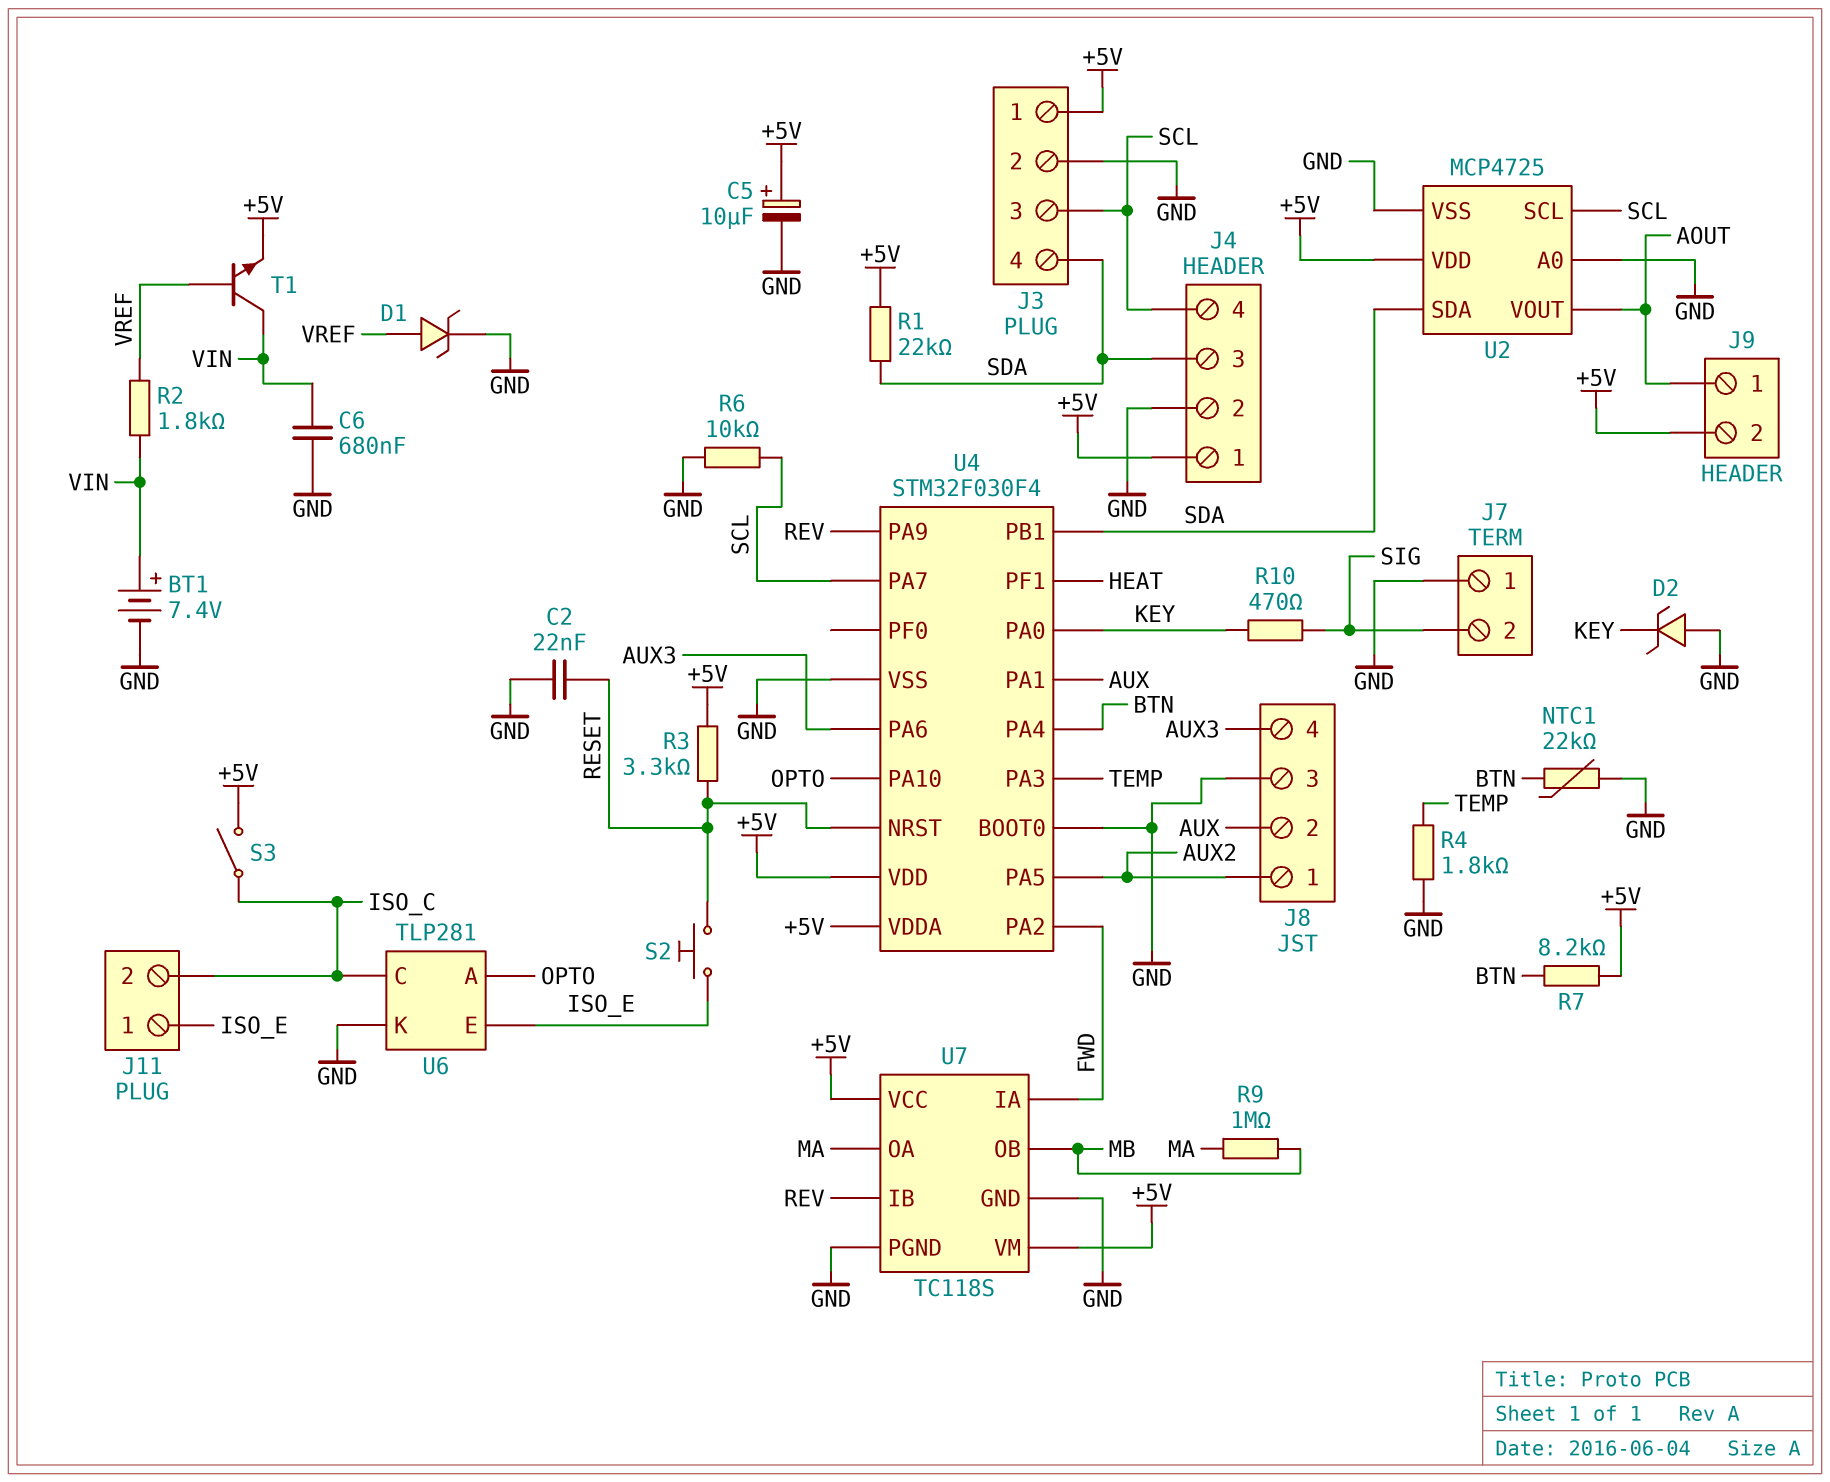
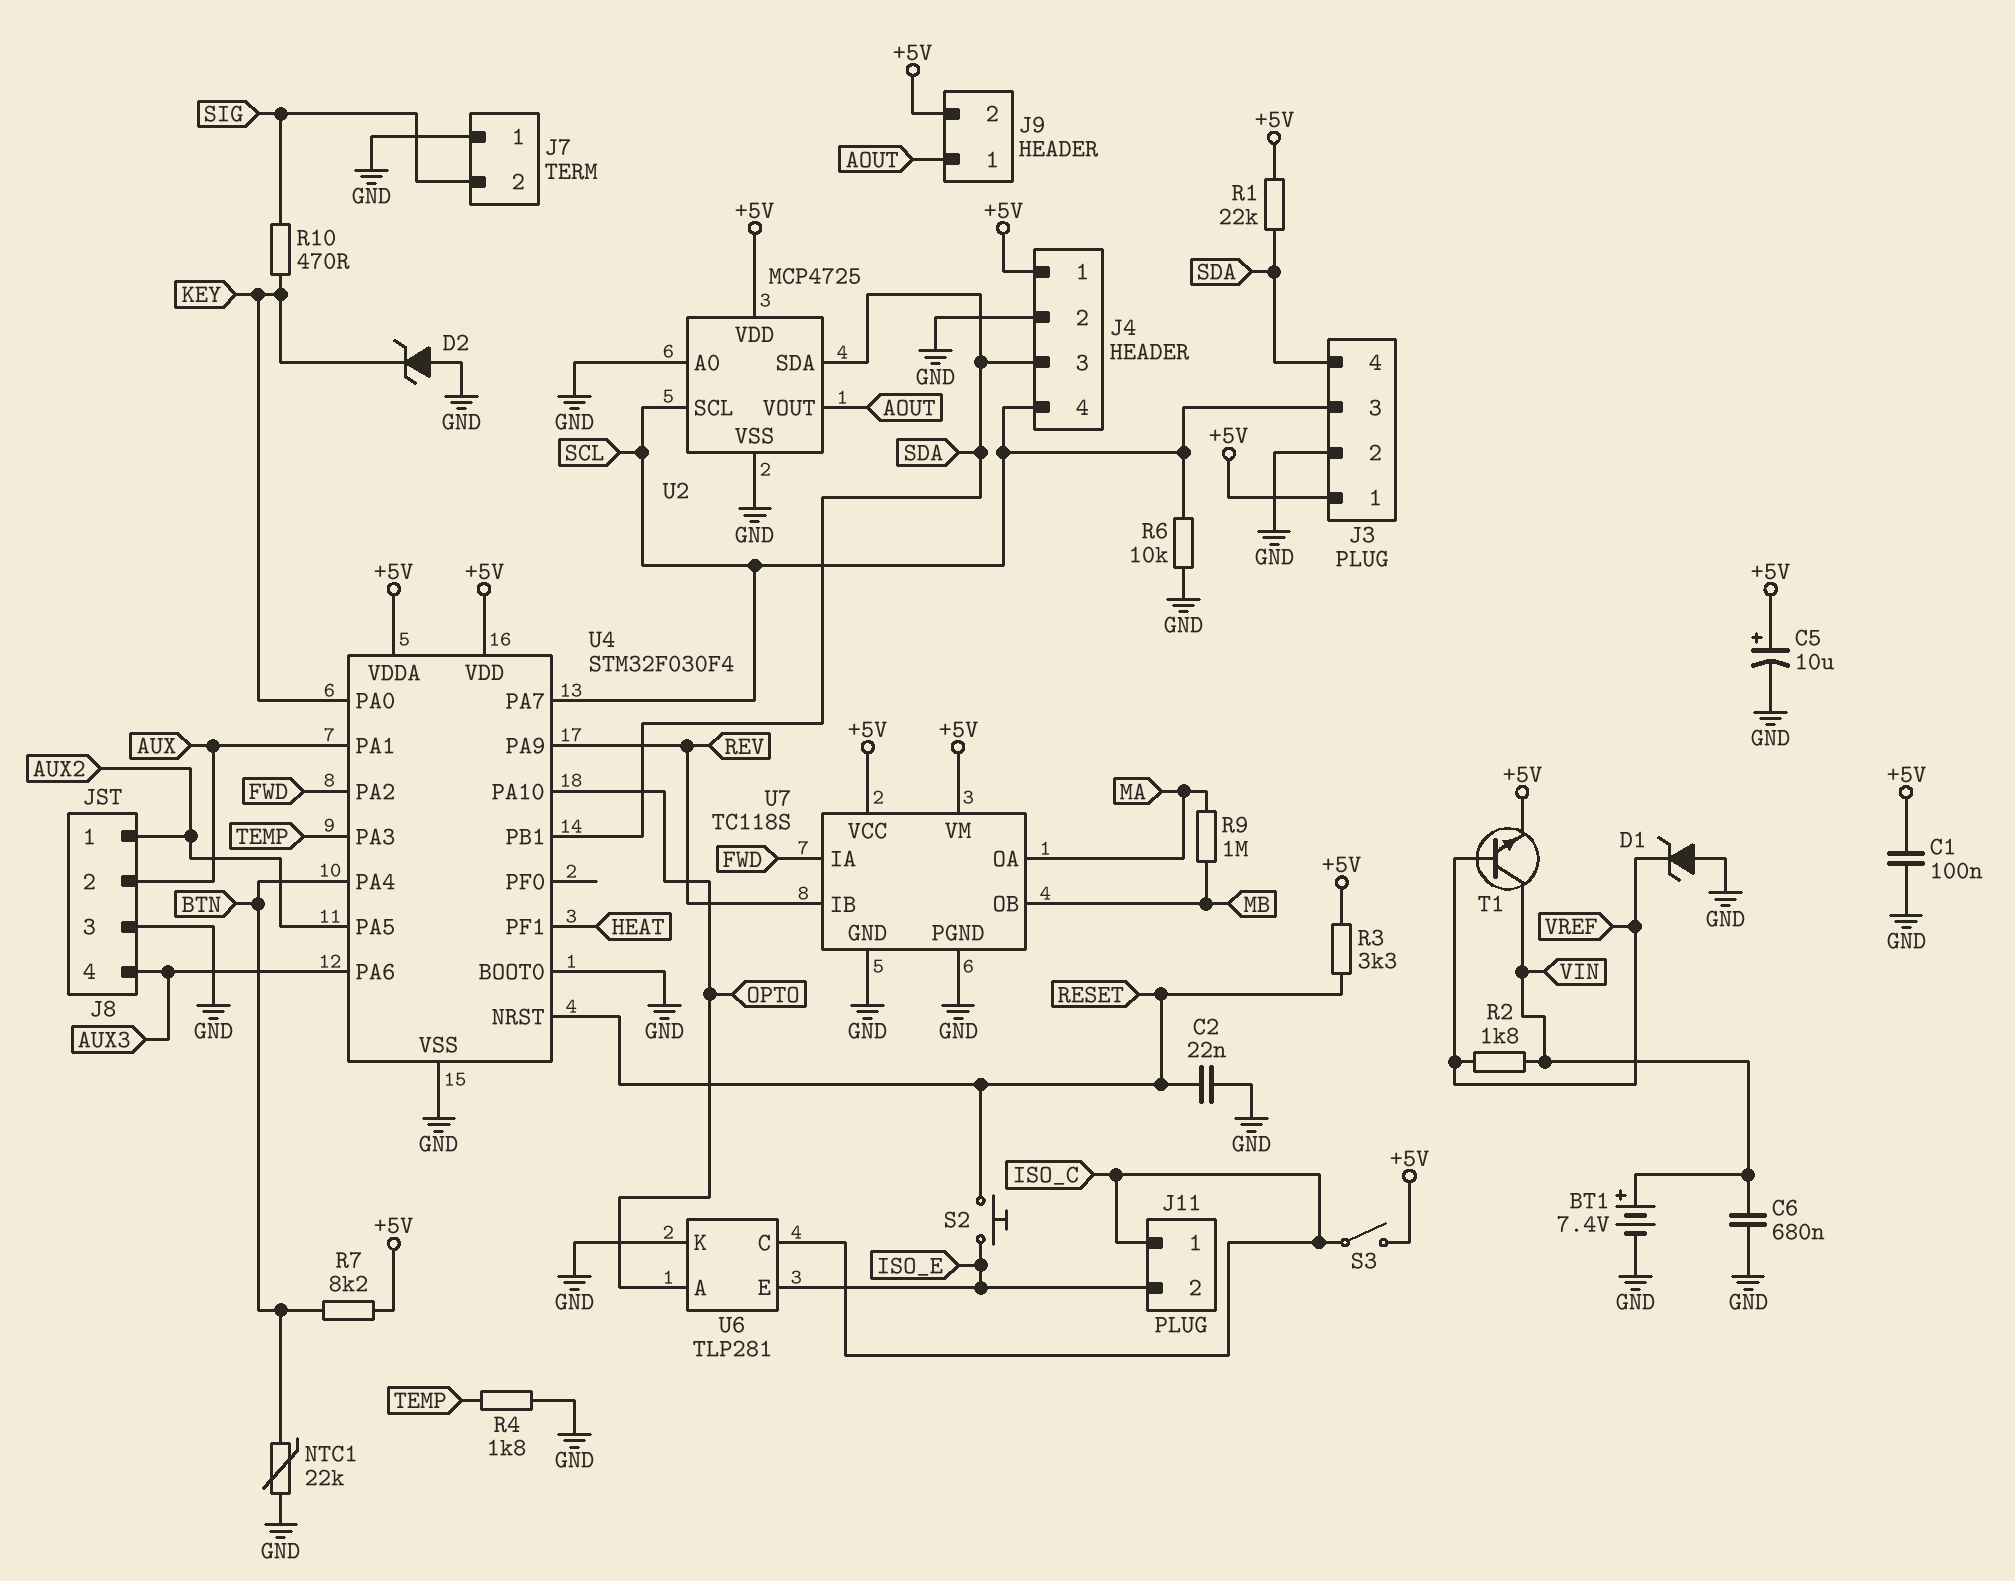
C1: none -> 100nF (+5V, GND)
D1: zener (A VREF, K GND) -> zener (A GND, K VREF)
J11 pin 1: ISO_E -> ISO_C
J11 pin 2: ISO_C -> ISO_E

